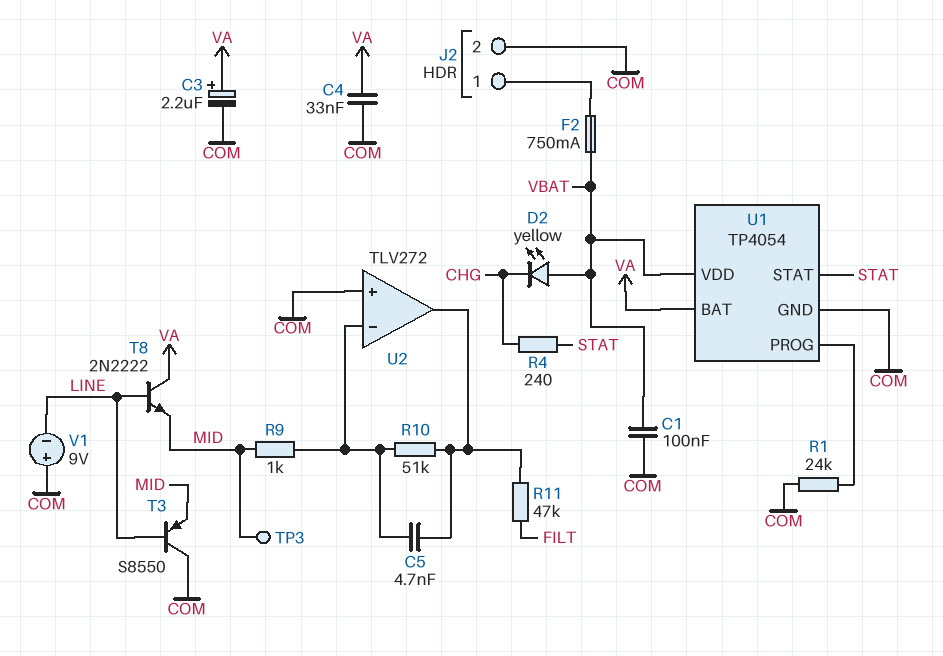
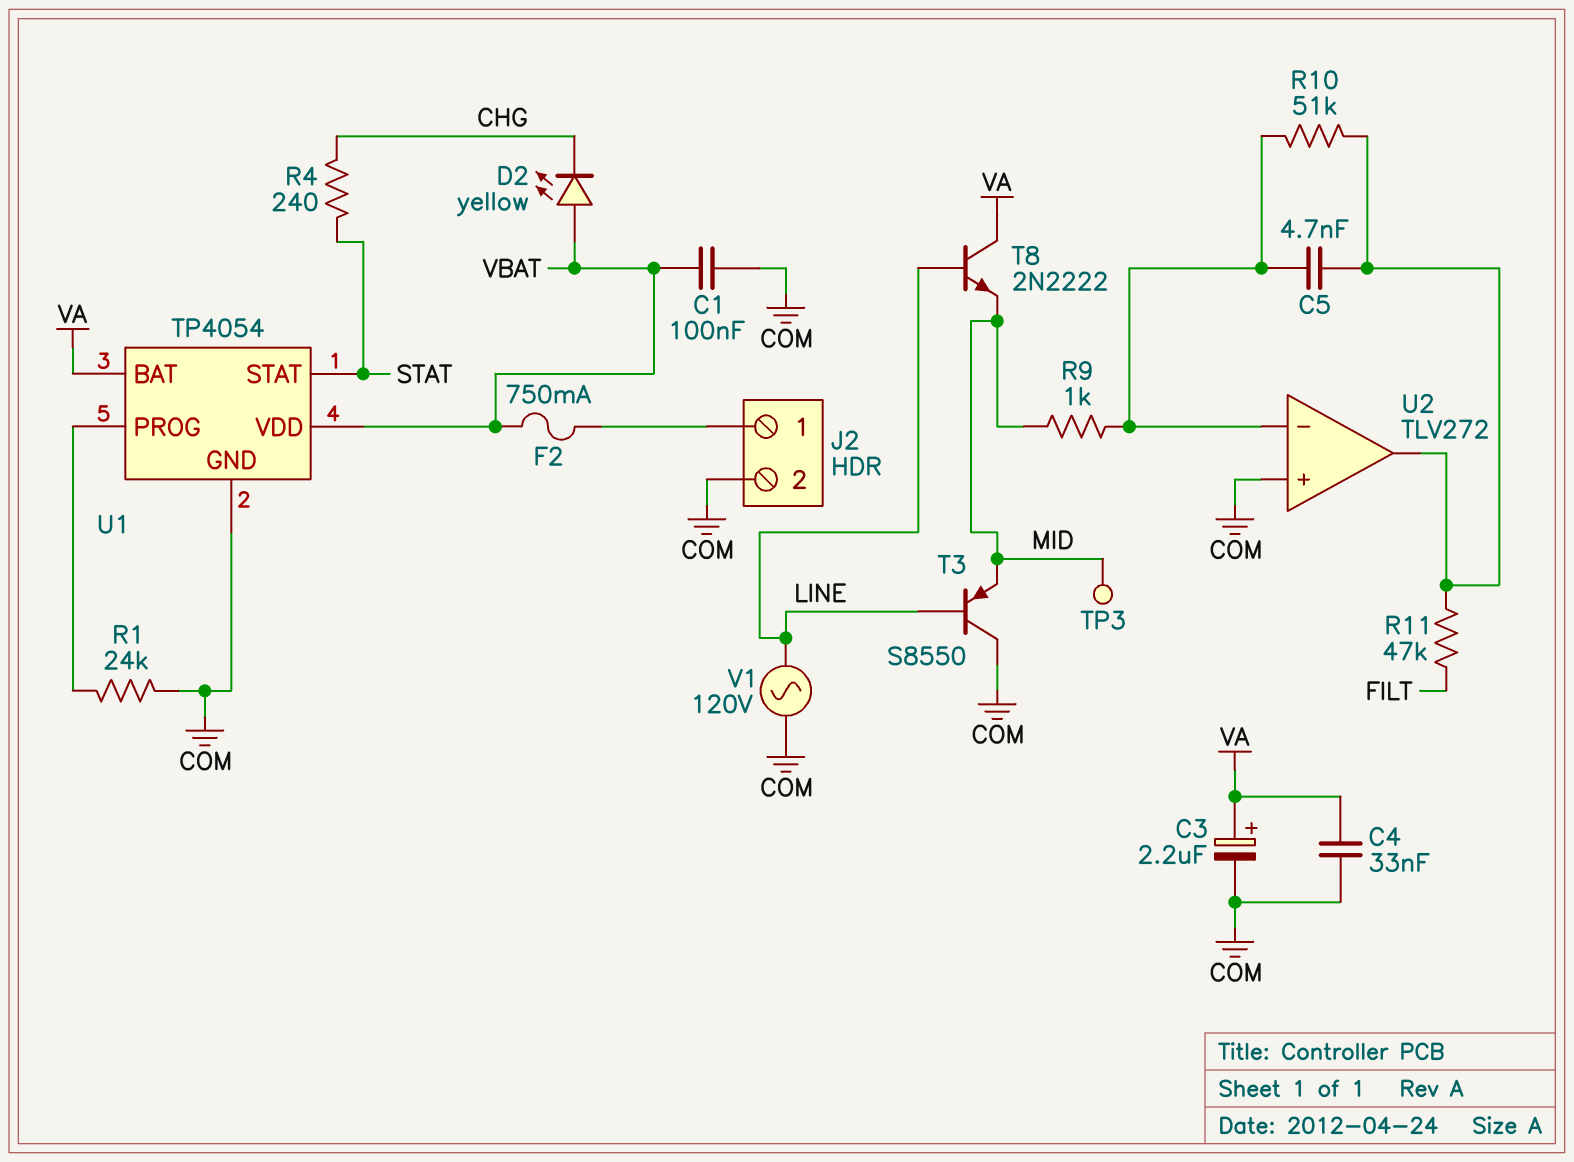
V1: 9V (plus COM, minus LINE) -> AC 120V (COM, LINE)

